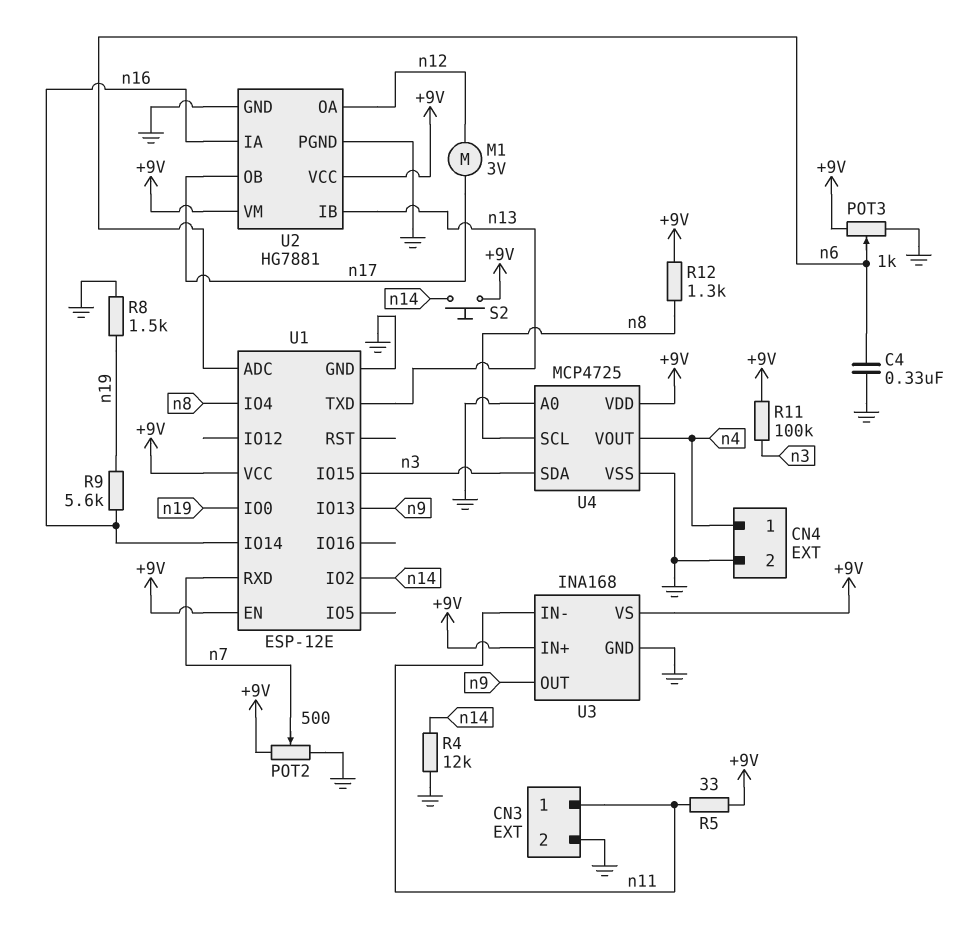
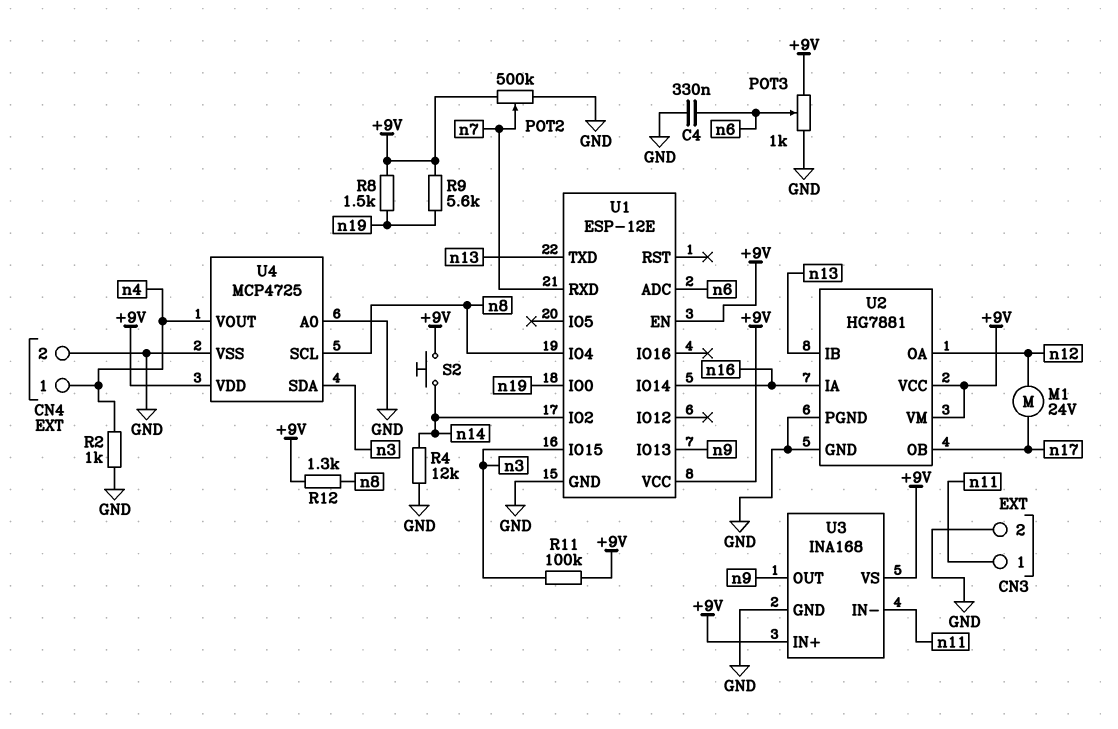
M1: motor 3V (n12, n17) -> motor 24V (n12, n17)
POT2: 500 (+9V, GND, wiper n7) -> 500k (+9V, GND, wiper n7)
R2: none -> 1k (GND, n4)
R5: 33 (+9V, n11) -> none
R8: 1.5k (GND, n19) -> 1.5k (+9V, n19)
R9: 5.6k (n16, n19) -> 5.6k (+9V, n19)

